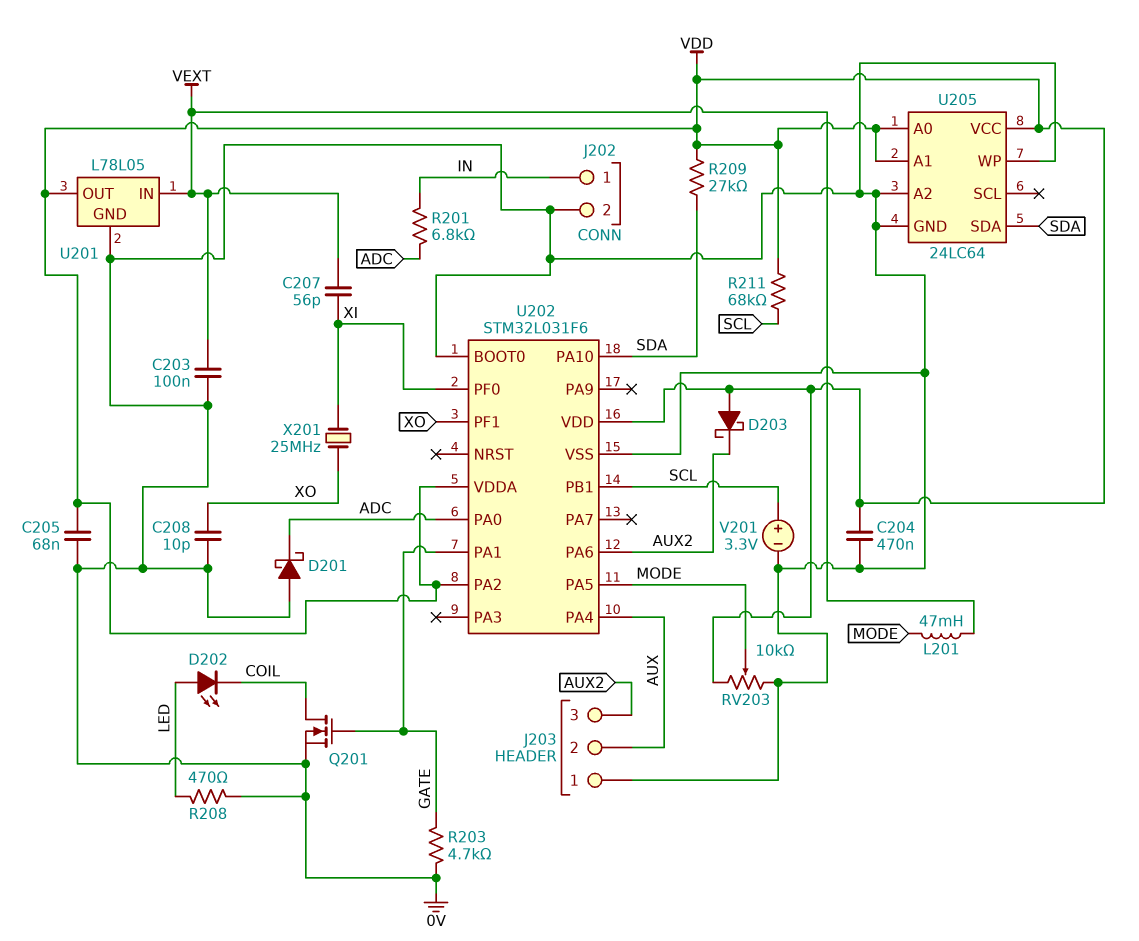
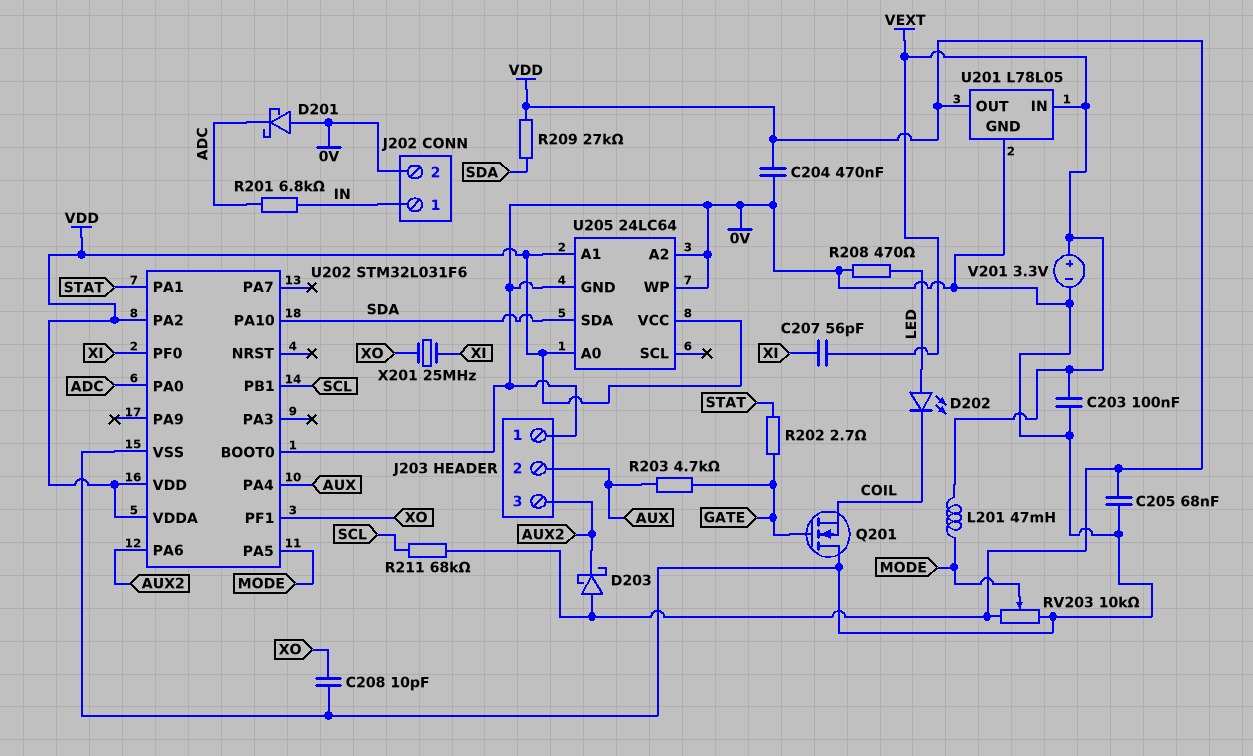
Q201: NMOS (G GATE, D COIL, S 0V) -> NMOS (G GATE, D 0V, S COIL)
R202: none -> 2.7 (GATE, STAT)
R203: 4.7k (0V, GATE) -> 4.7k (AUX, GATE)
U202 pin PA1: GATE -> STAT
V201: 3.3V (plus SCL, minus 0V) -> 3.3V (plus VEXT, minus 0V)

